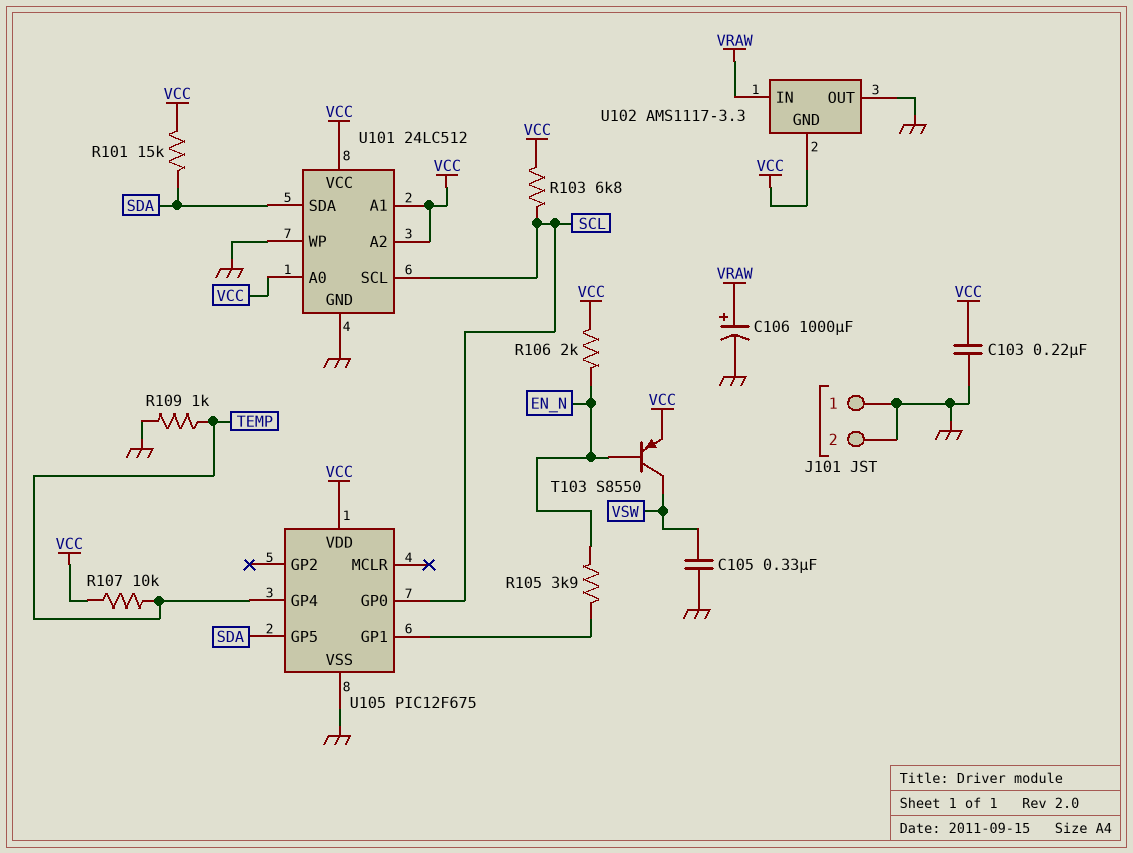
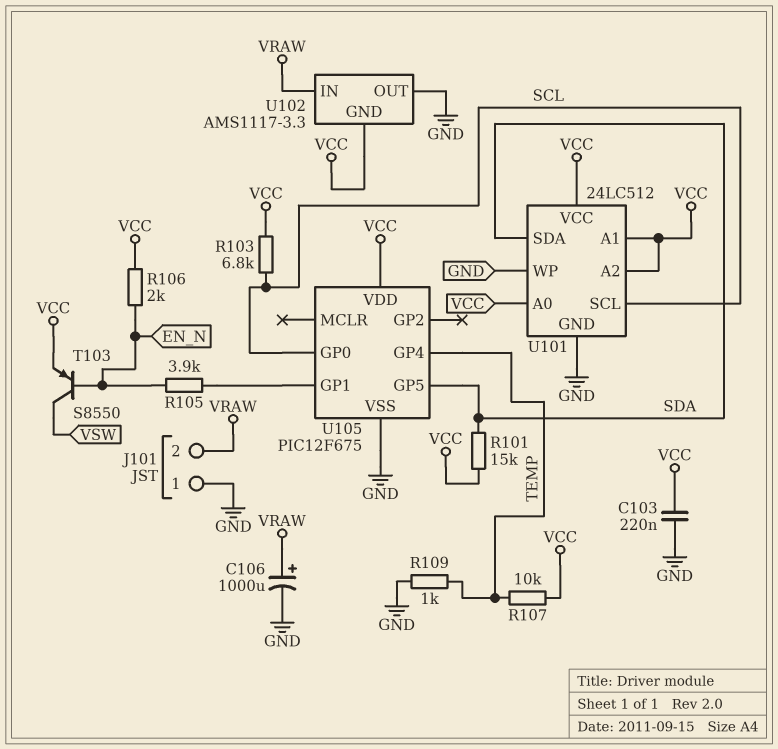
C105: 330nF (GND, VSW) -> none
J101 pin 2: GND -> VRAW

